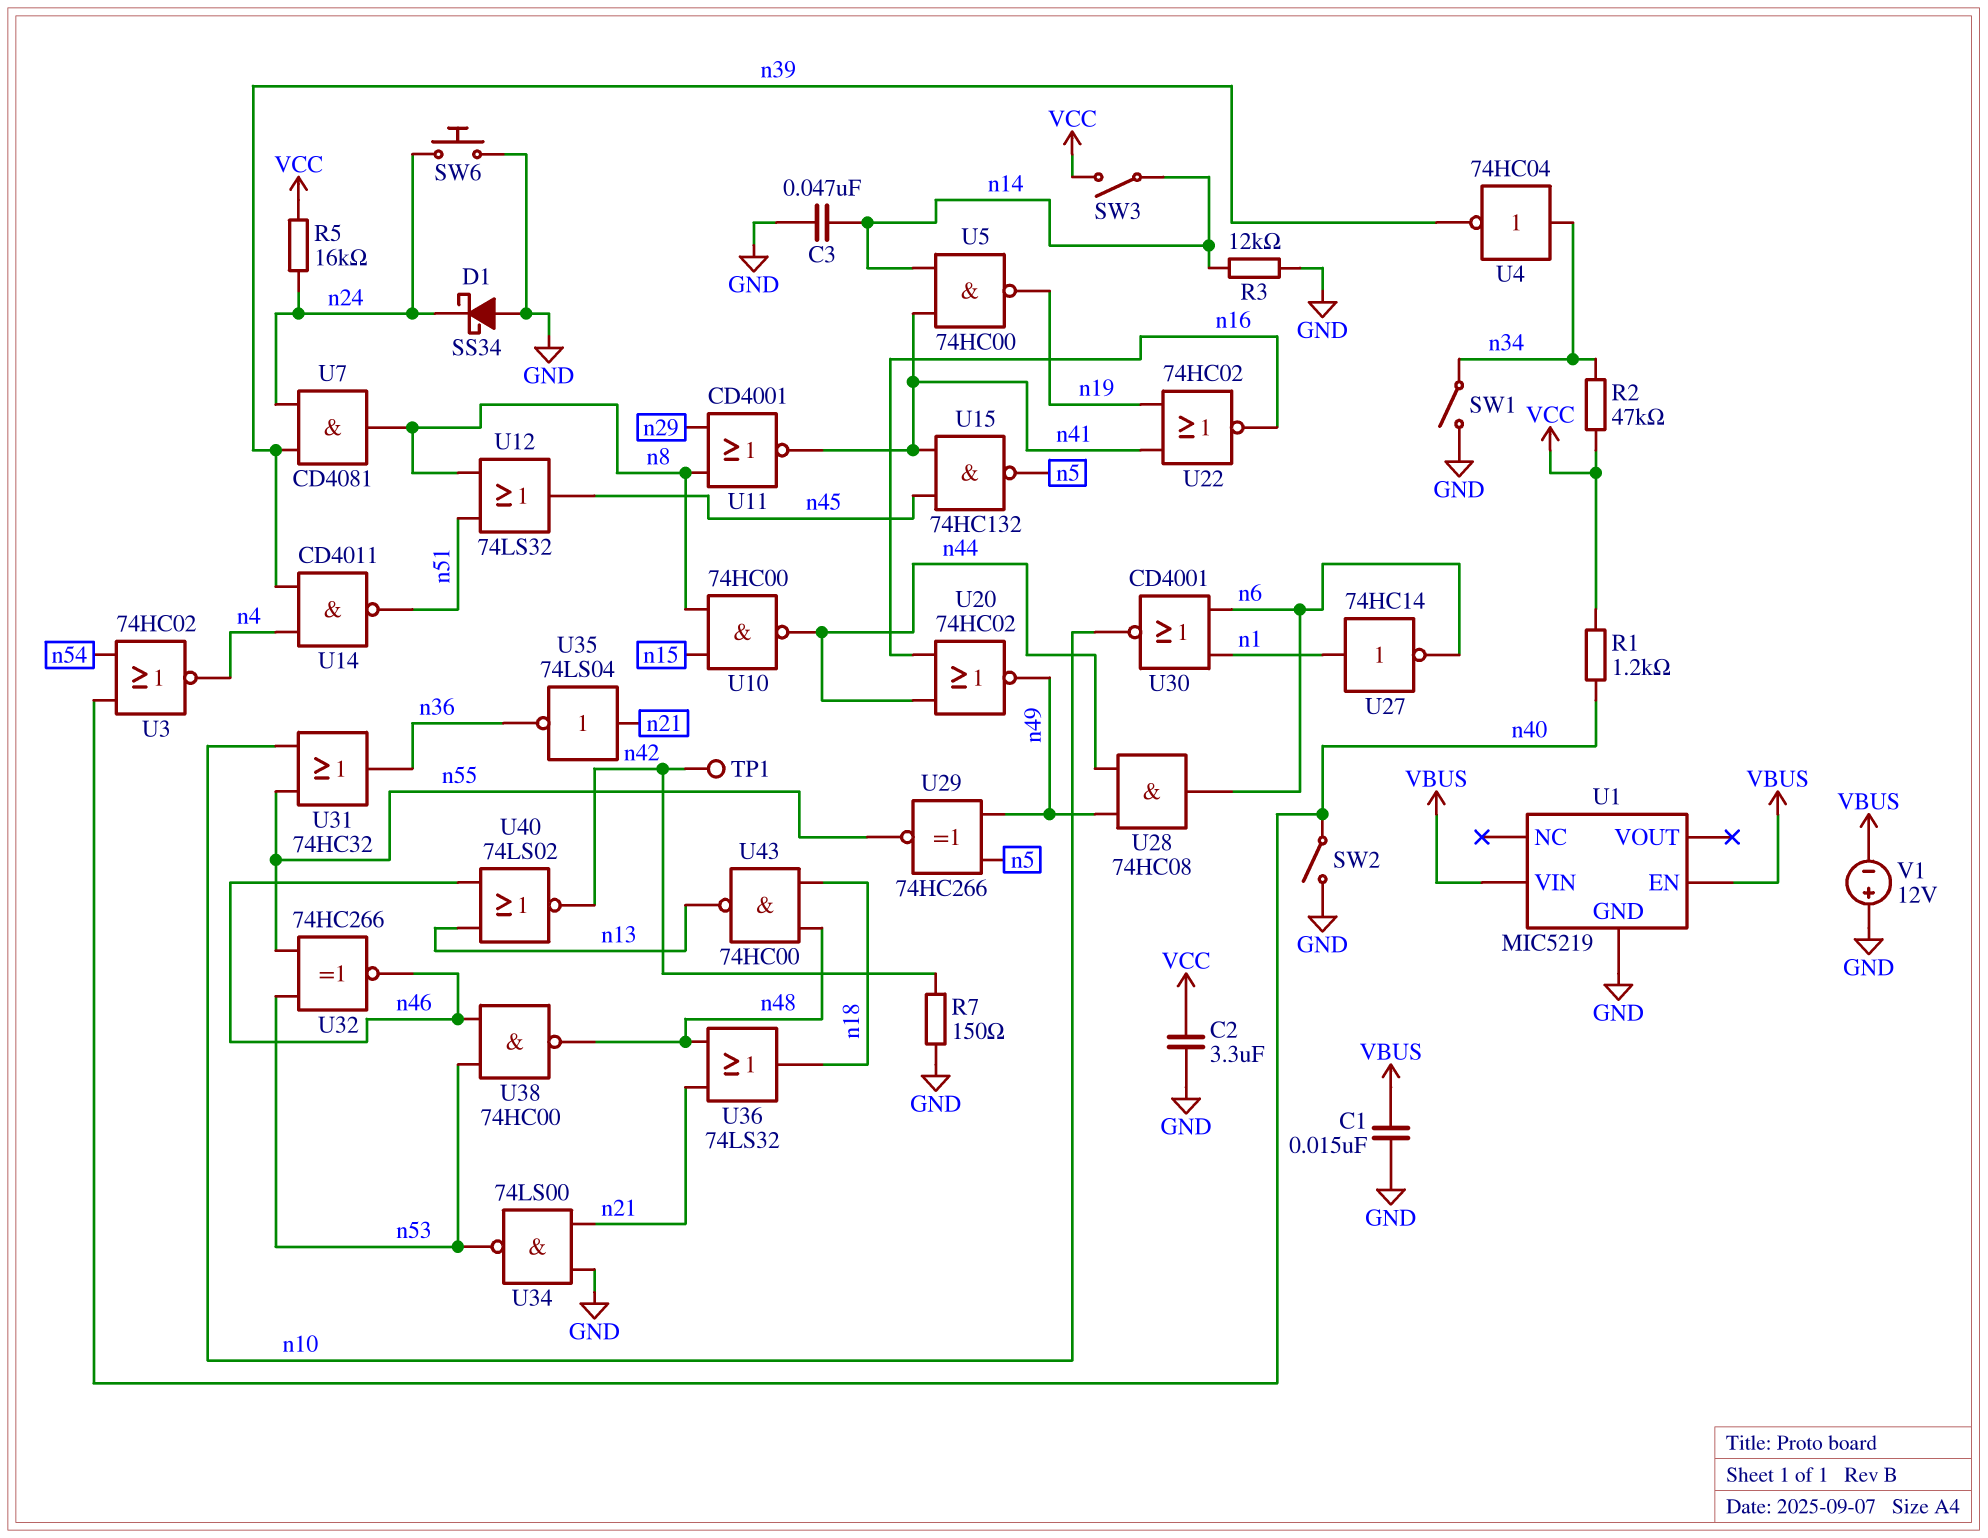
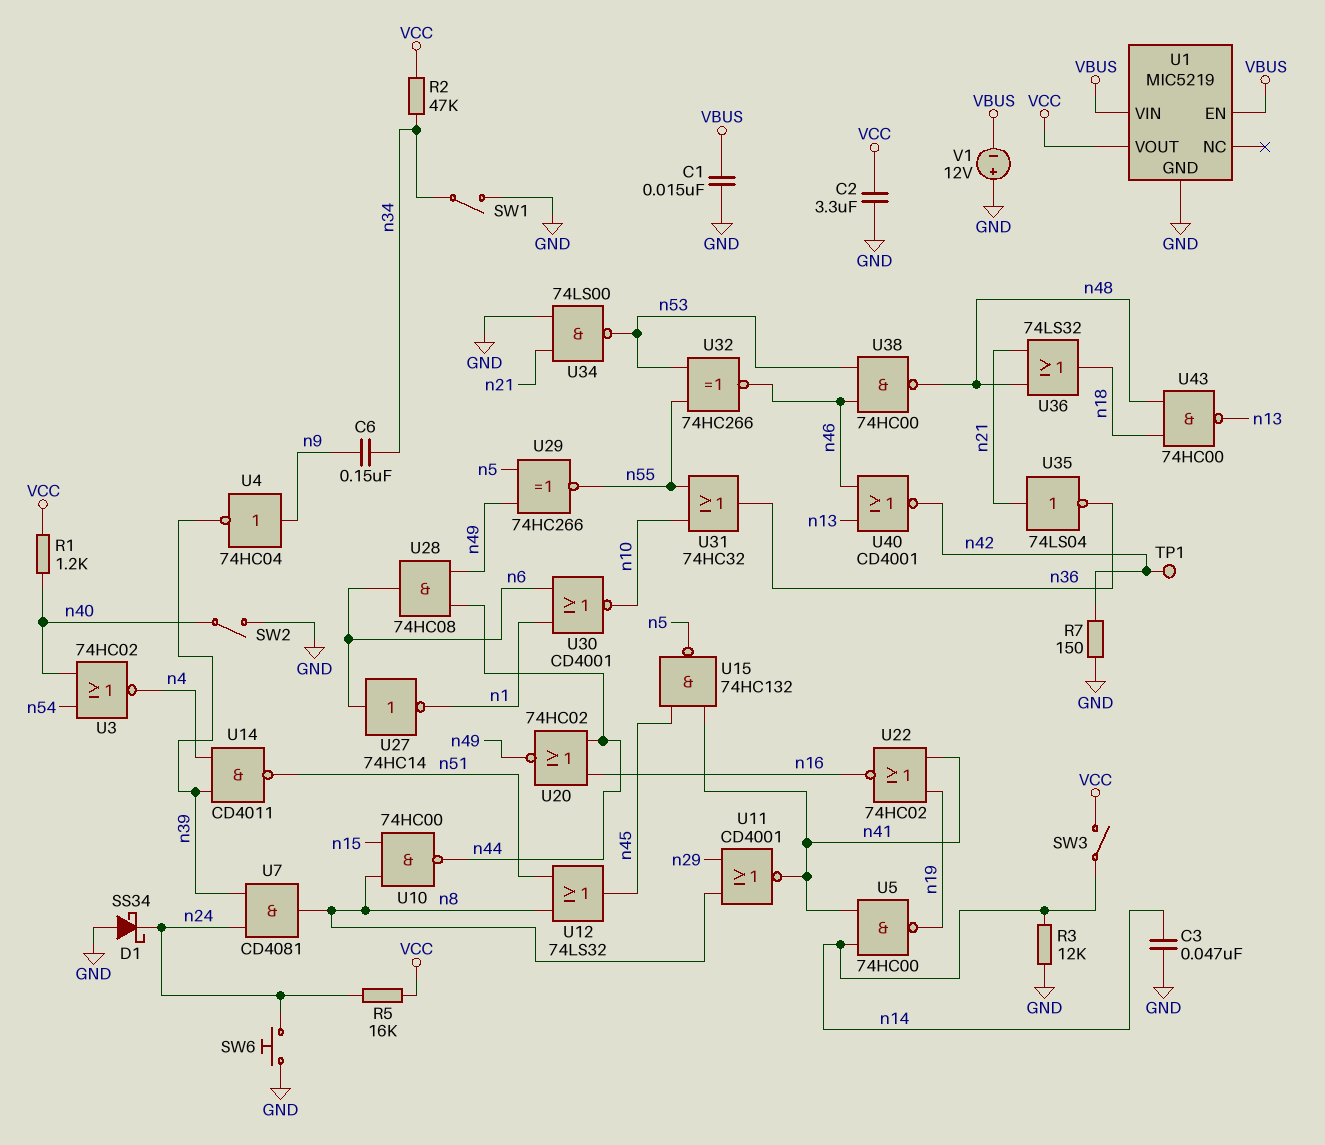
C6: none -> 150nF (n9, n34)
U1 pin VOUT: none -> VCC
U4: NOT 74HC04 (in n34, out n39) -> NOT 74HC04 (in n9, out n39)
U27: NOT 74HC14 (in n1, out n6) -> NOT 74HC14 (in n6, out n1)
U40: NOR 74LS02 (in n13, in n46, out n42) -> NOR CD4001 (in n13, in n46, out n42)

